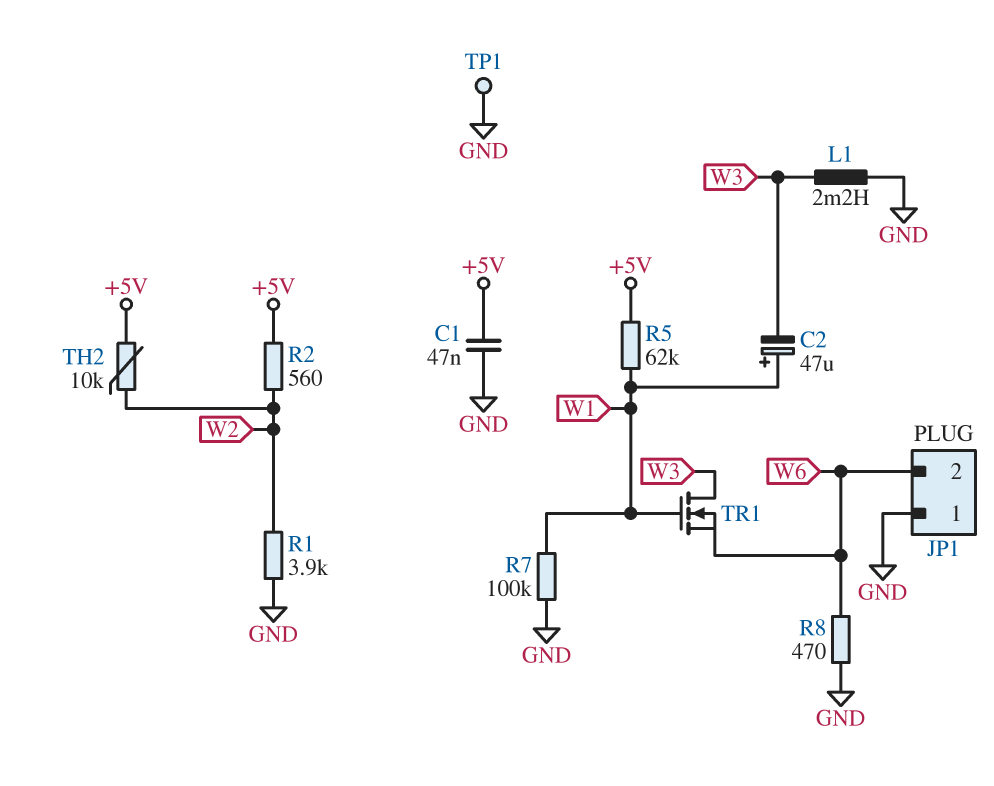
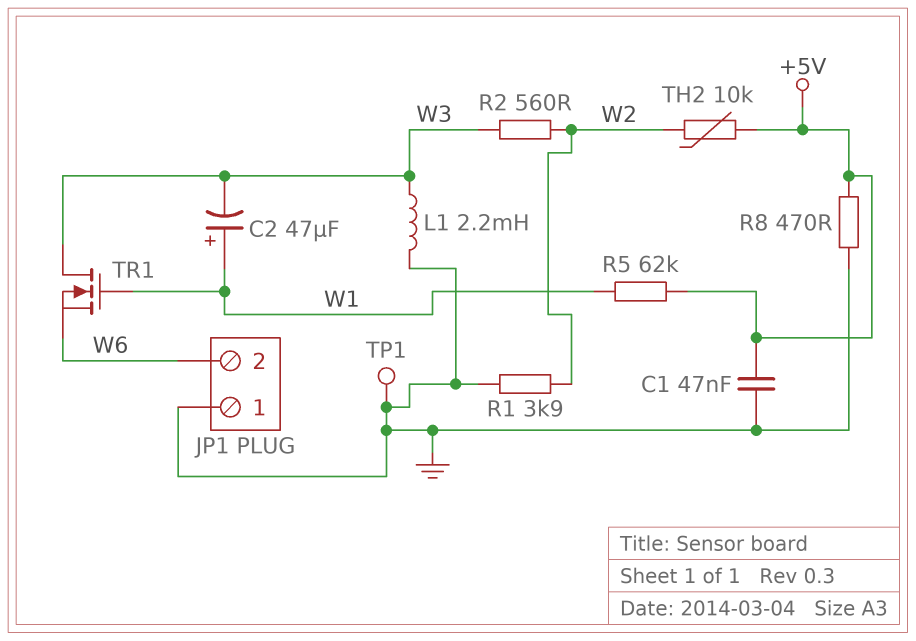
R2: 560 (+5V, W2) -> 560 (W2, W3)
R7: 100k (GND, W1) -> none
R8: 470 (GND, W6) -> 470 (+5V, GND)

